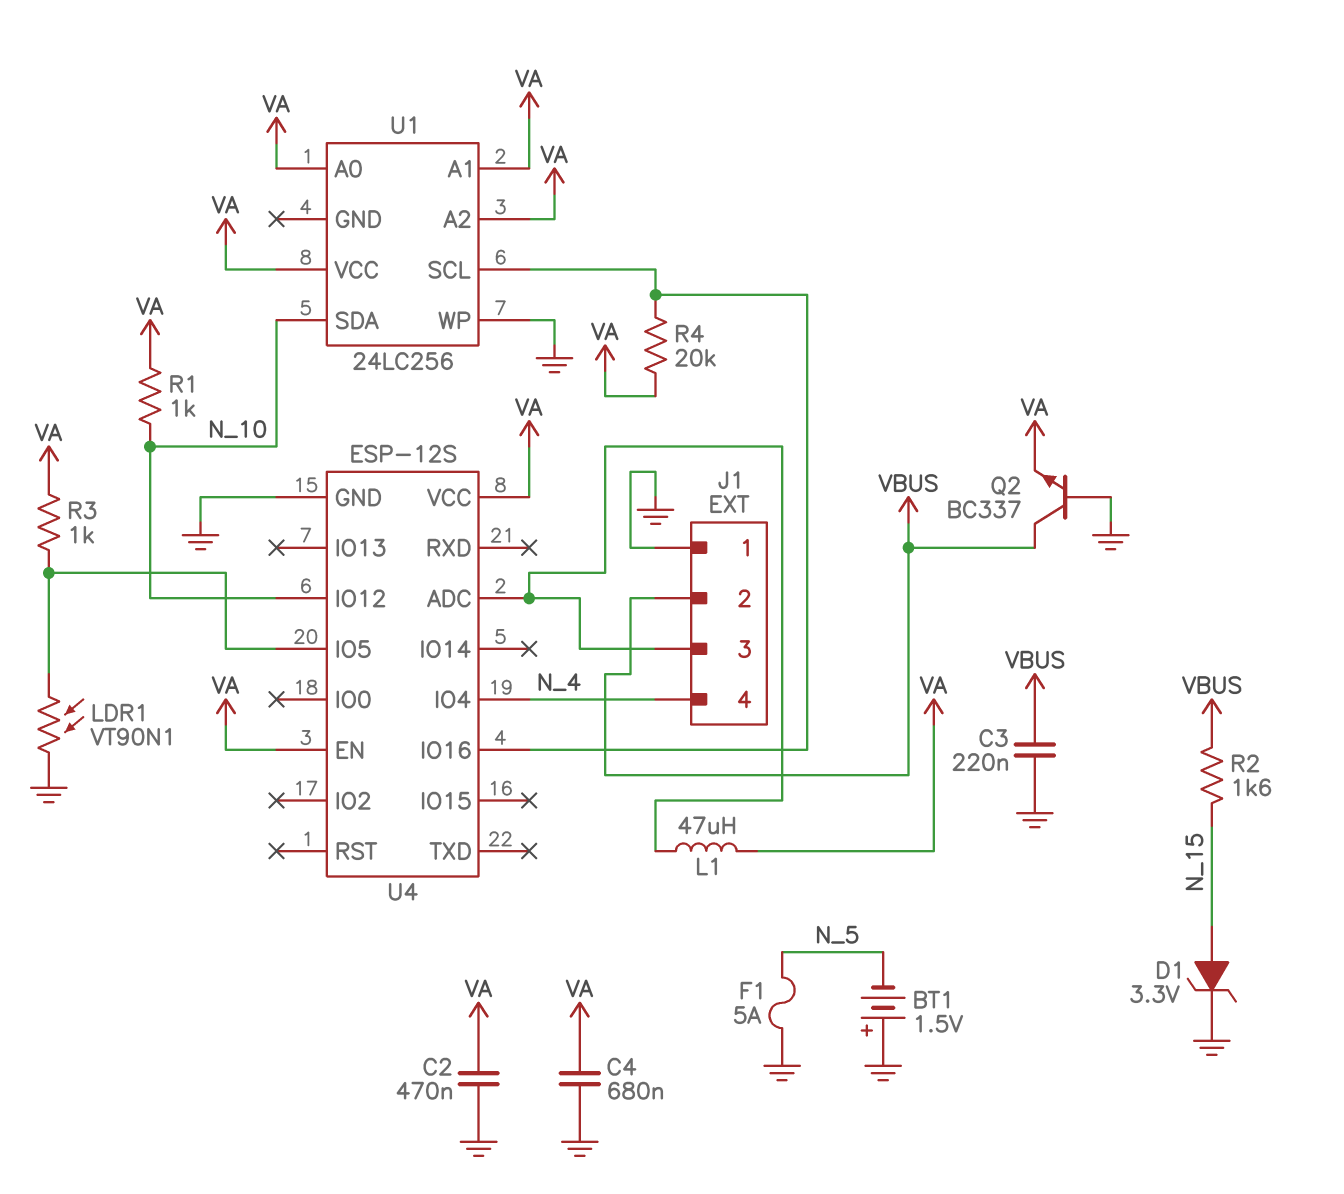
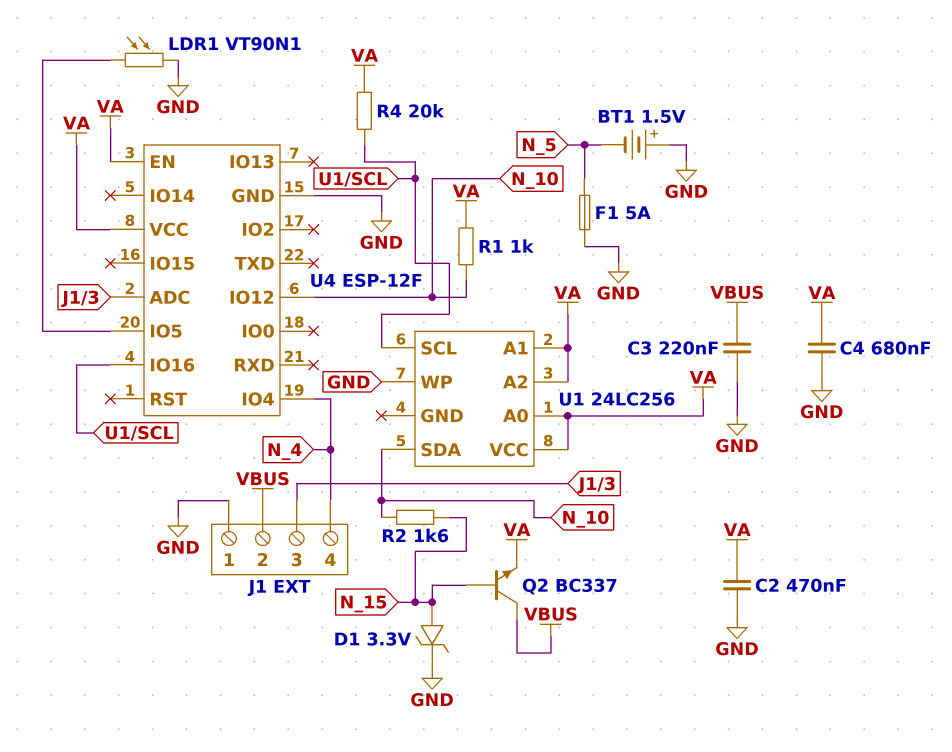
L1: 47uH (J1/3, VA) -> none
Q2: NPN BC337 (B GND, C VBUS, E VA) -> NPN BC337 (B N_15, C VBUS, E VA)
R2: 1.6k (N_15, VBUS) -> 1.6k (N_10, N_15)
R3: 1k (U4/IO5, VA) -> none
U4: ESP-12S -> ESP-12F

